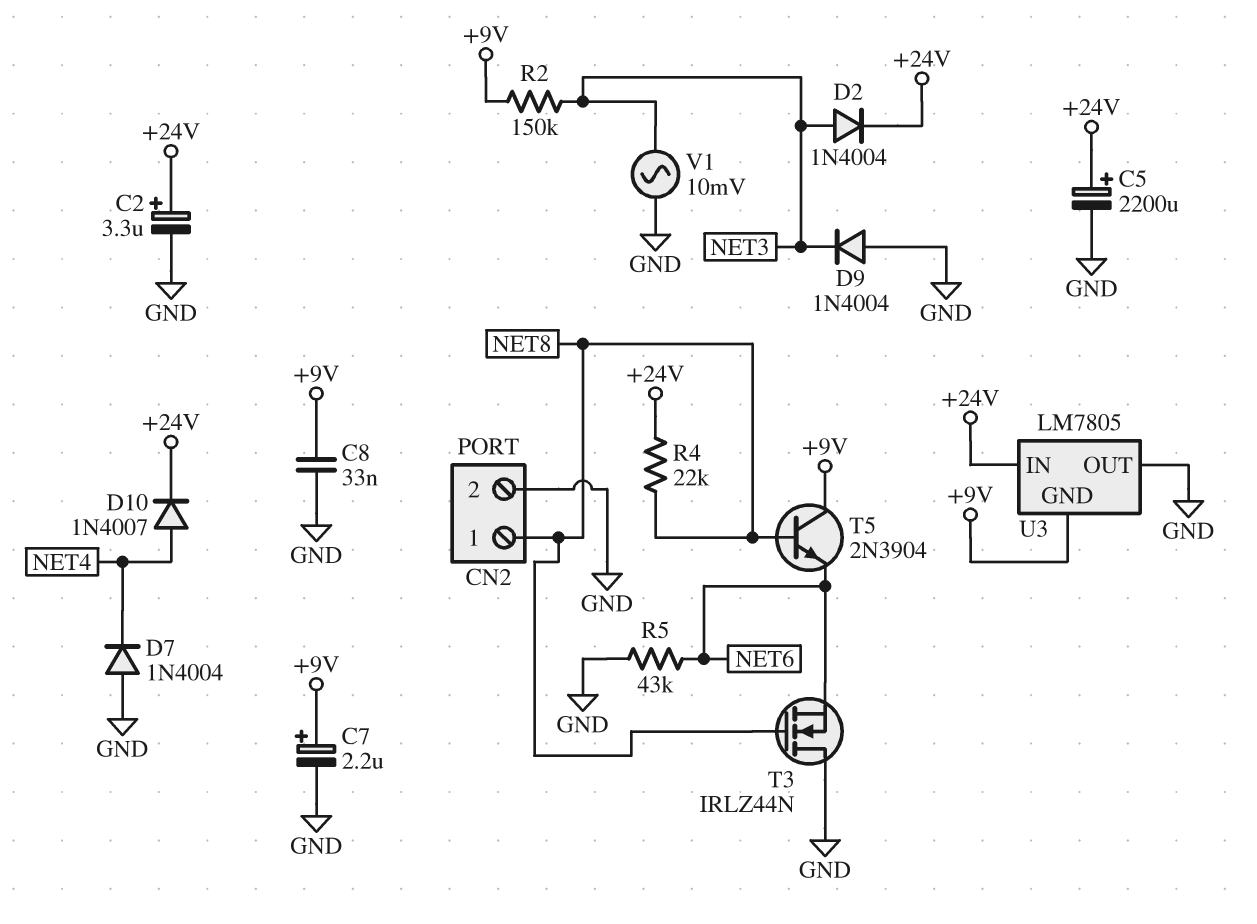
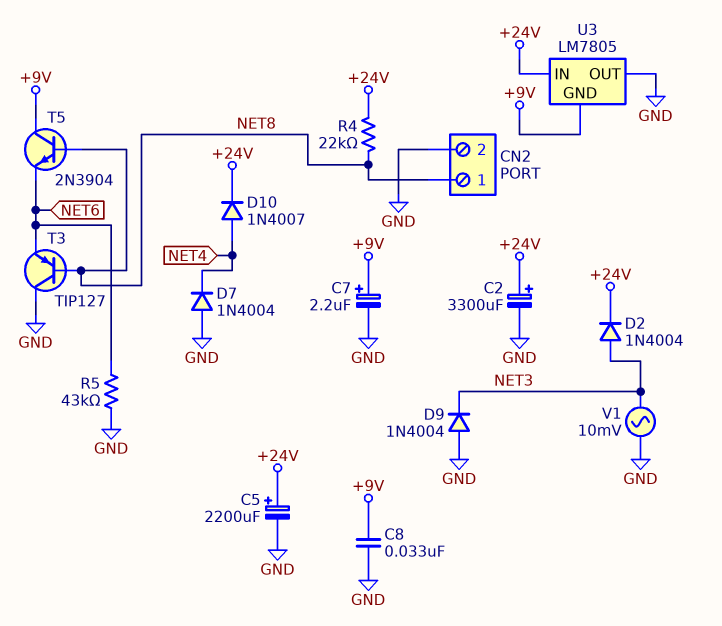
C2: 3.3uF (plus +24V, minus GND) -> 3300uF (plus +24V, minus GND)
R2: 150k (+9V, NET3) -> none
T3: NMOS IRLZ44N (G NET8, D GND, S NET6) -> PNP TIP127 (B NET8, C GND, E NET6)

